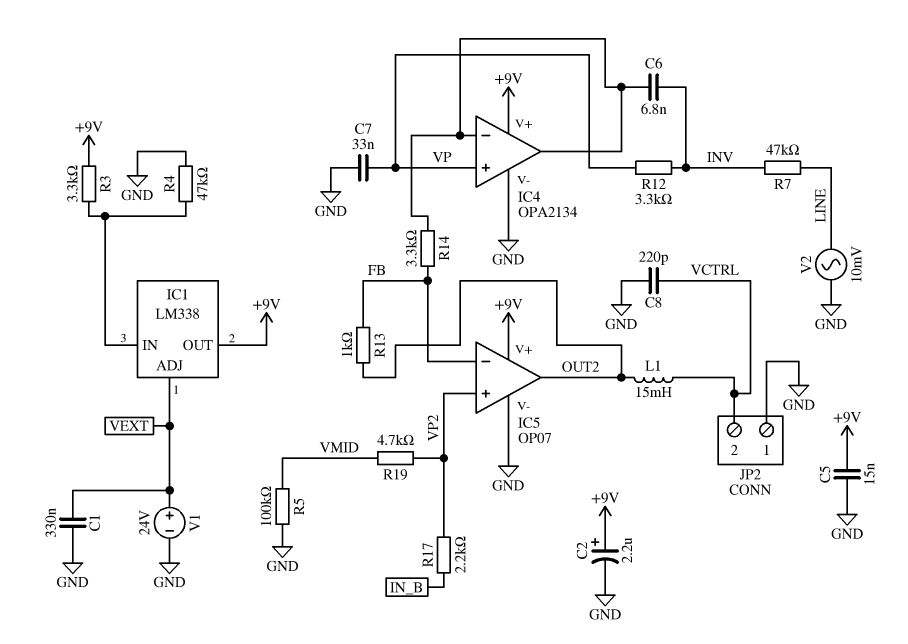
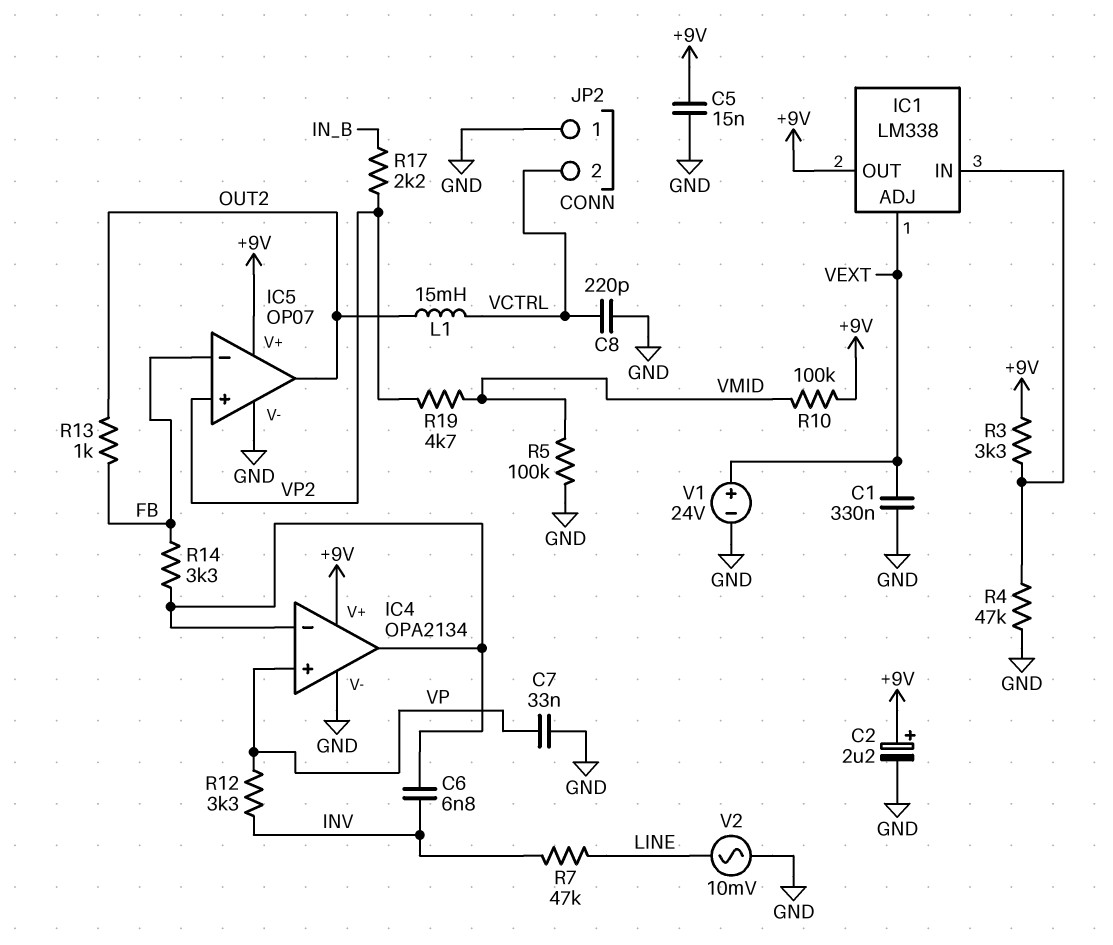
R10: none -> 100k (+9V, VMID)

